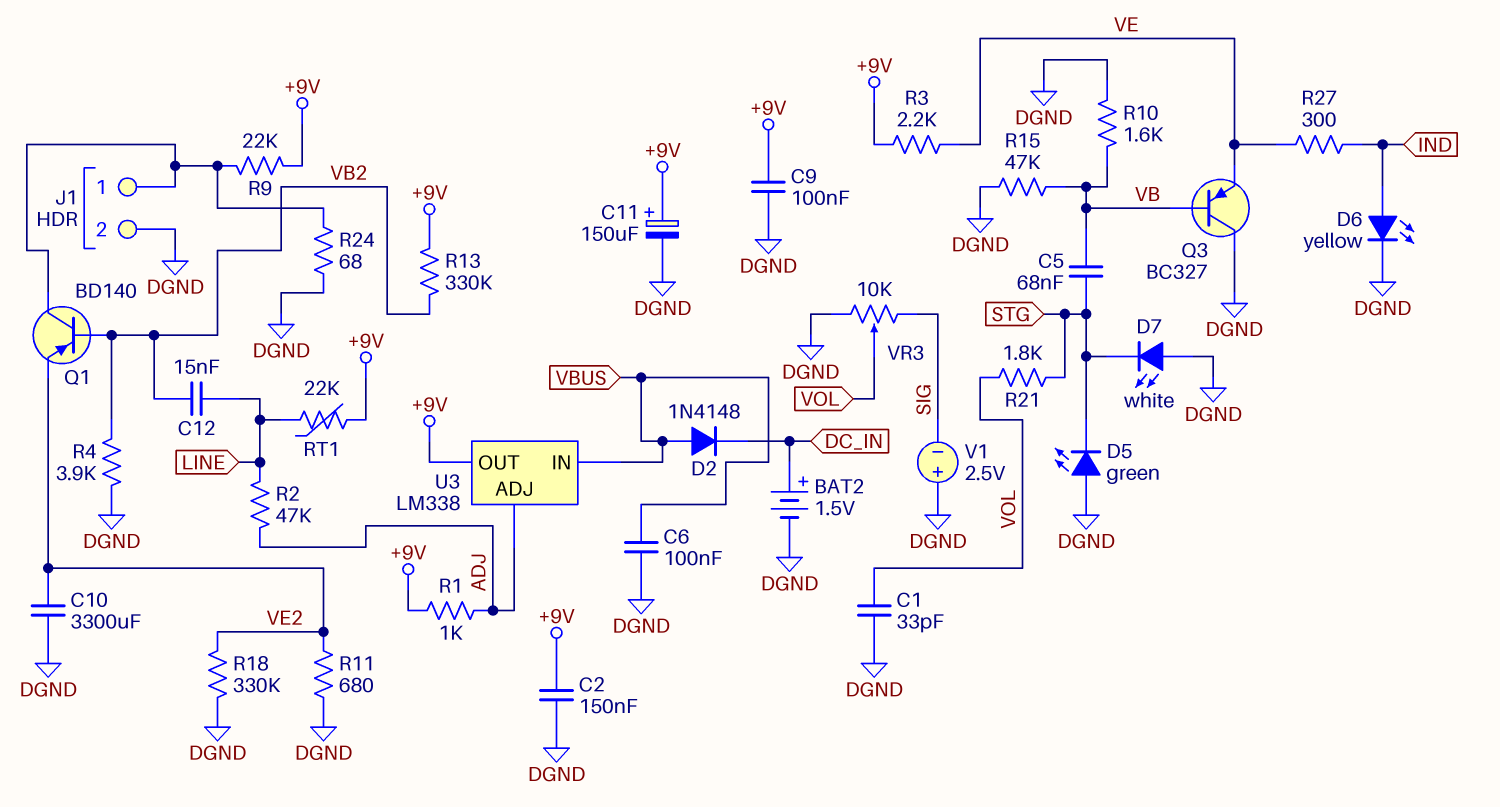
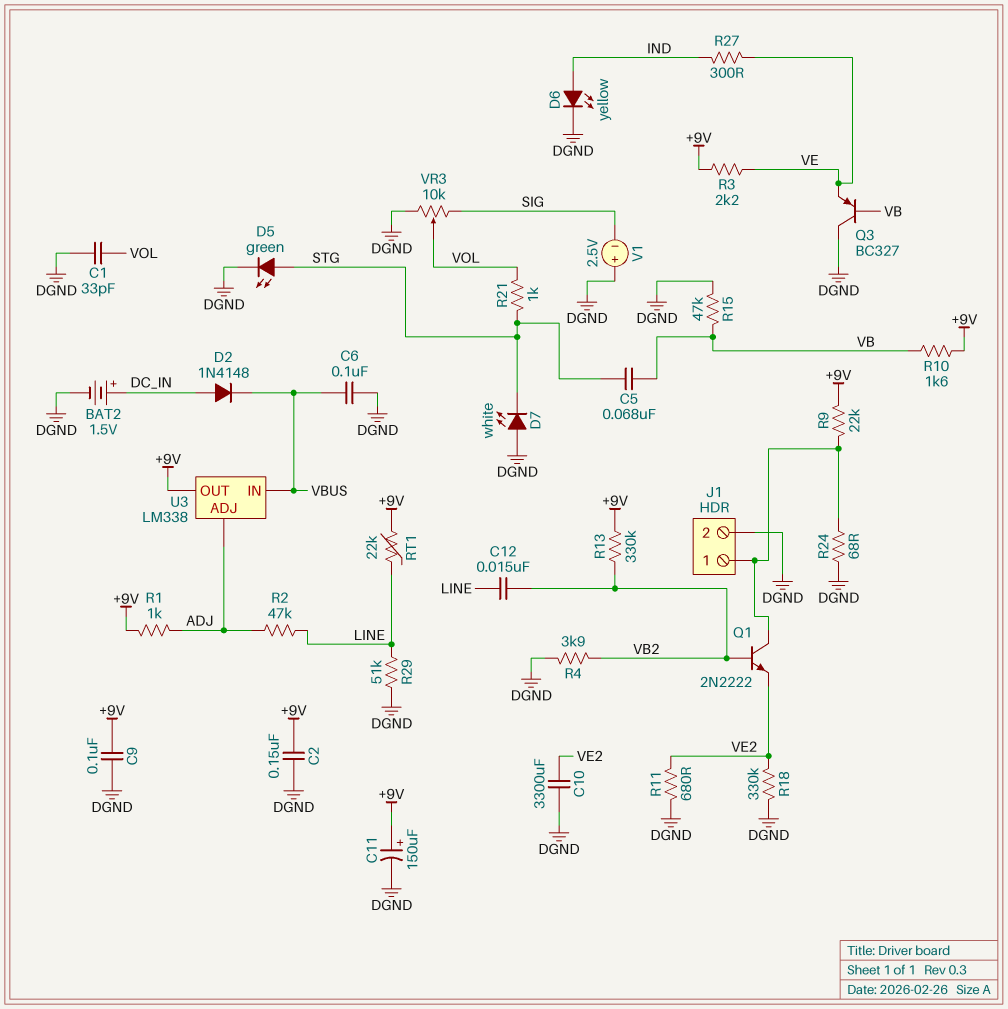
D2: diode 1N4148 (A VBUS, K DC_IN) -> diode 1N4148 (A DC_IN, K VBUS)
D5: LED green (A DGND, K STG) -> LED green (A STG, K DGND)
Q1: PNP BD140 (B VB2, C J1/1, E VE2) -> NPN 2N2222 (B VB2, C J1/1, E VE2)
R10: 1.6k (DGND, VB) -> 1.6k (+9V, VB)
R21: 1.8k (STG, VOL) -> 1k (STG, VOL)
R29: none -> 51k (DGND, LINE)

